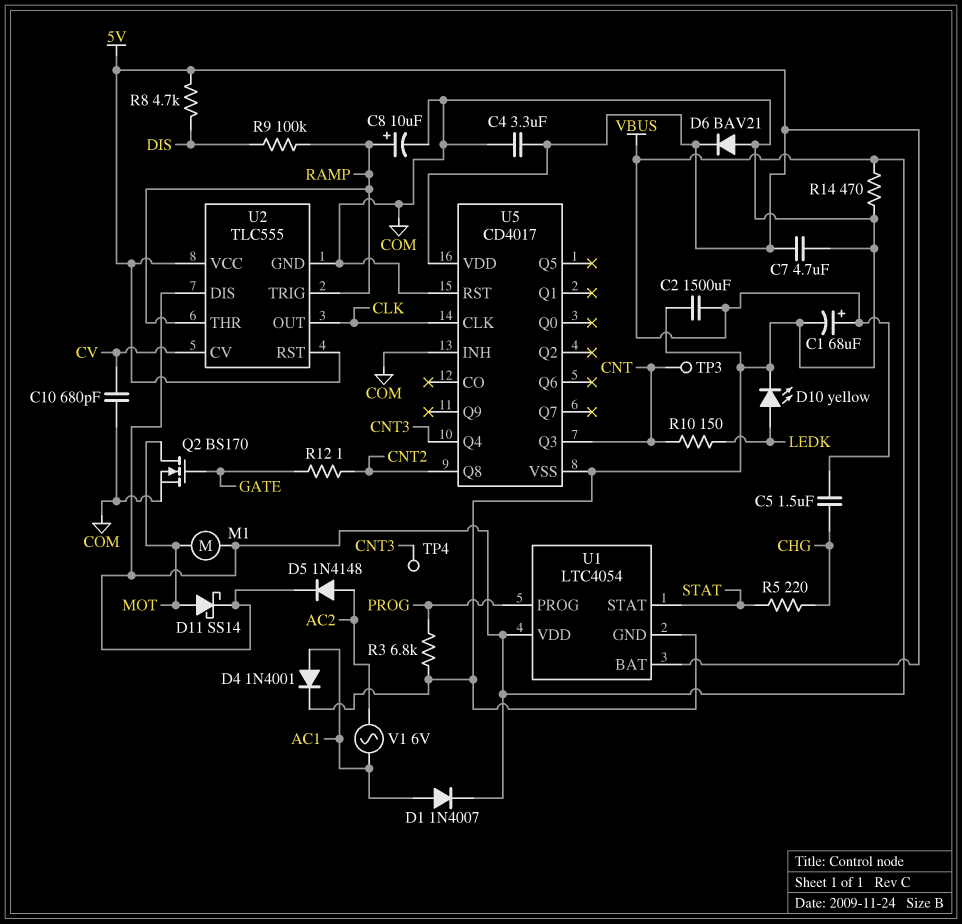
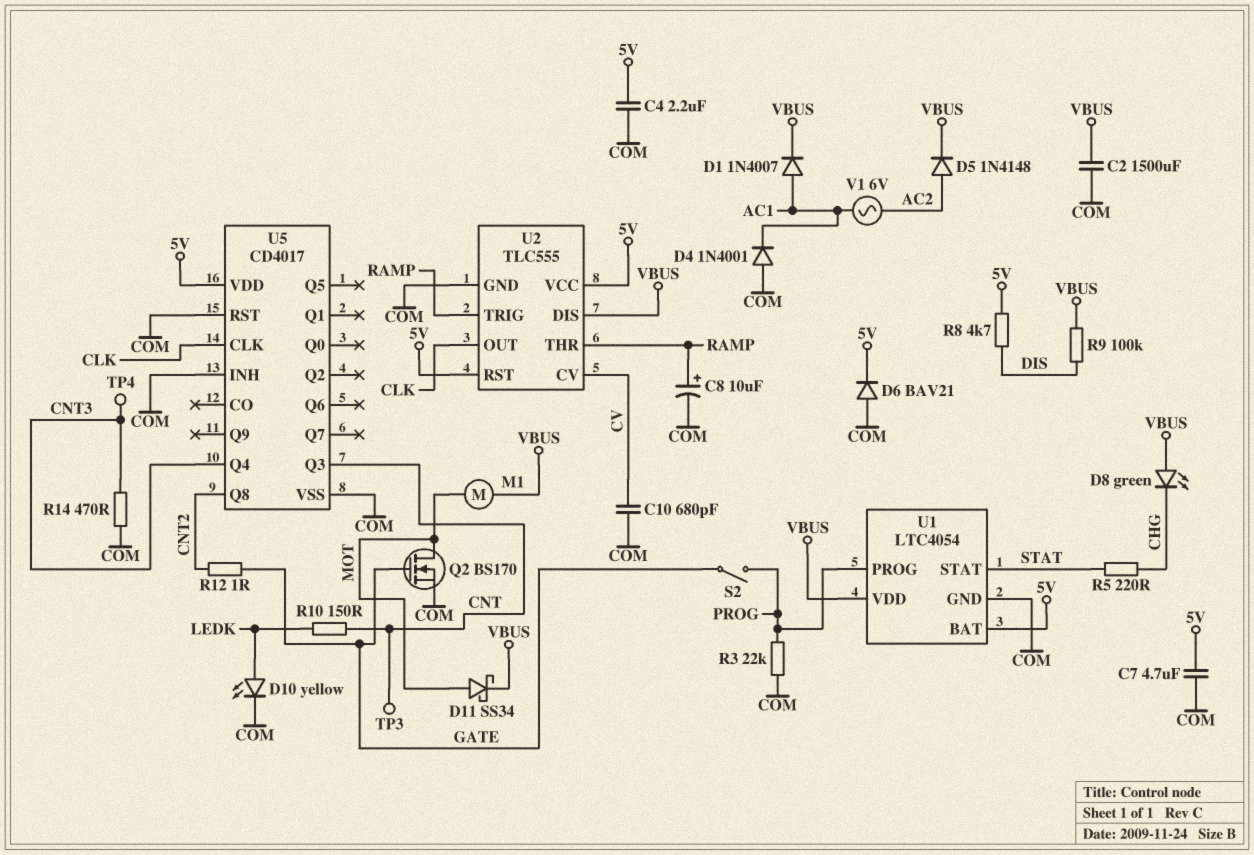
C1: 68uF (plus VBUS, minus COM) -> none
C4: 3.3uF (5V, COM) -> 2.2uF (5V, COM)
C5: 1.5uF (CHG, VBUS) -> none
D4: diode 1N4001 (A AC1, K COM) -> diode 1N4001 (A COM, K AC1)
D8: none -> LED green (A VBUS, K CHG)
D11: schottky SS14 (A MOT, K VBUS) -> schottky SS34 (A MOT, K VBUS)
R3: 6.8k (COM, PROG) -> 22k (COM, PROG)
R9: 100k (DIS, RAMP) -> 100k (DIS, VBUS)
R14: 470 (COM, VBUS) -> 470 (CNT3, COM)
S2: none -> switch (GATE, PROG)

